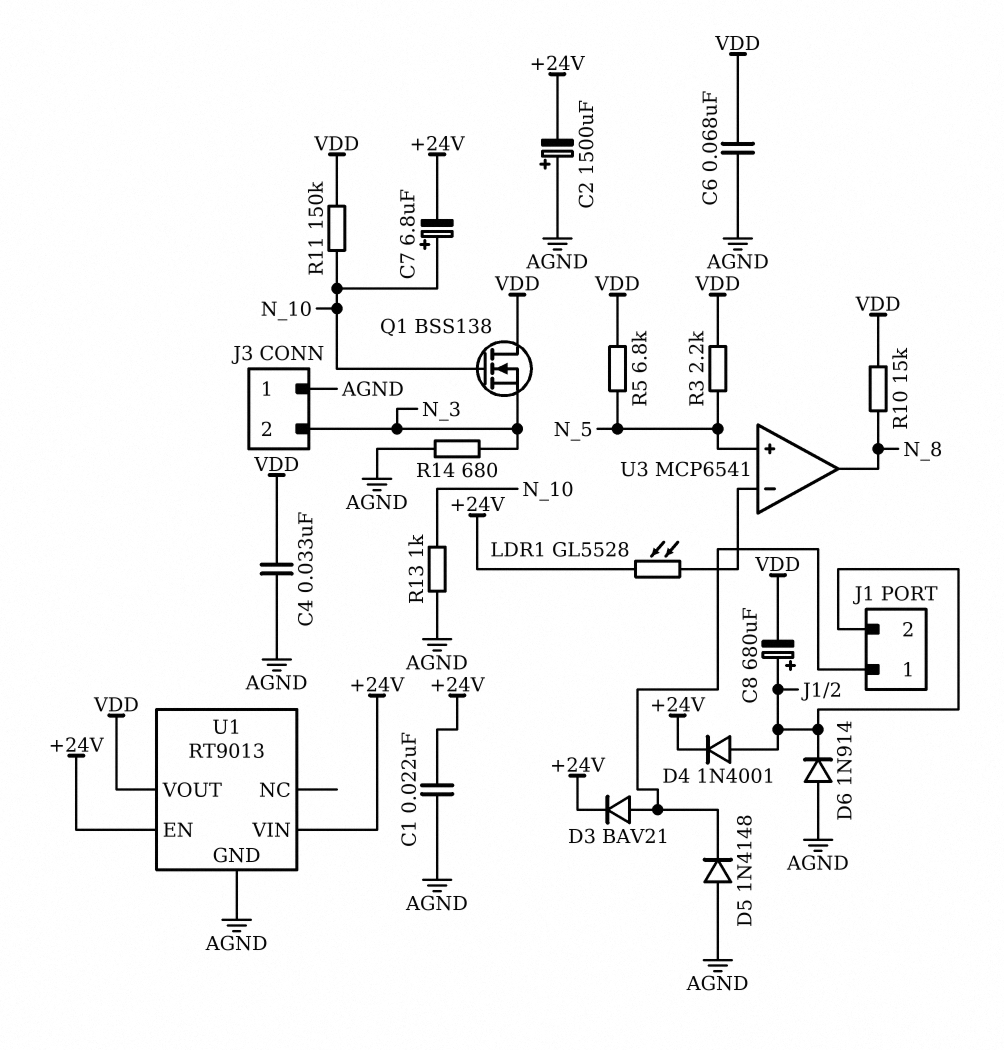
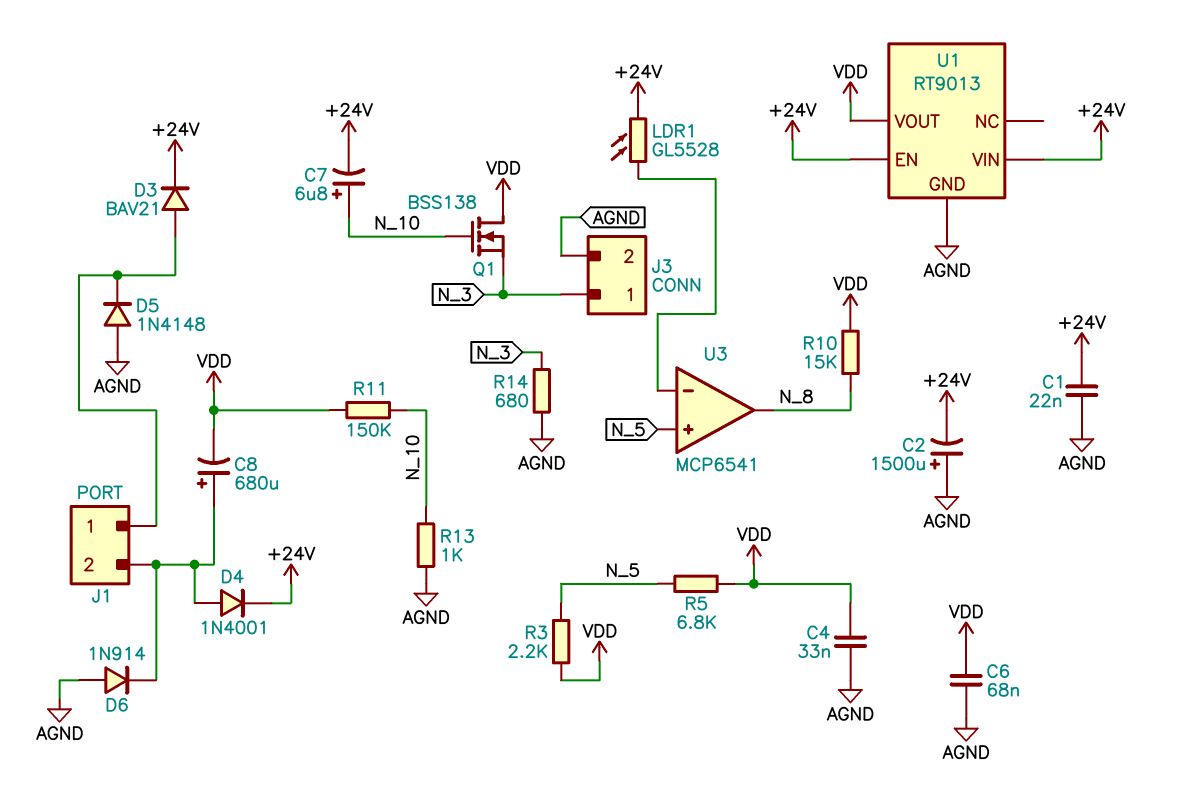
J3 pin 1: AGND -> N_3
J3 pin 2: N_3 -> AGND

